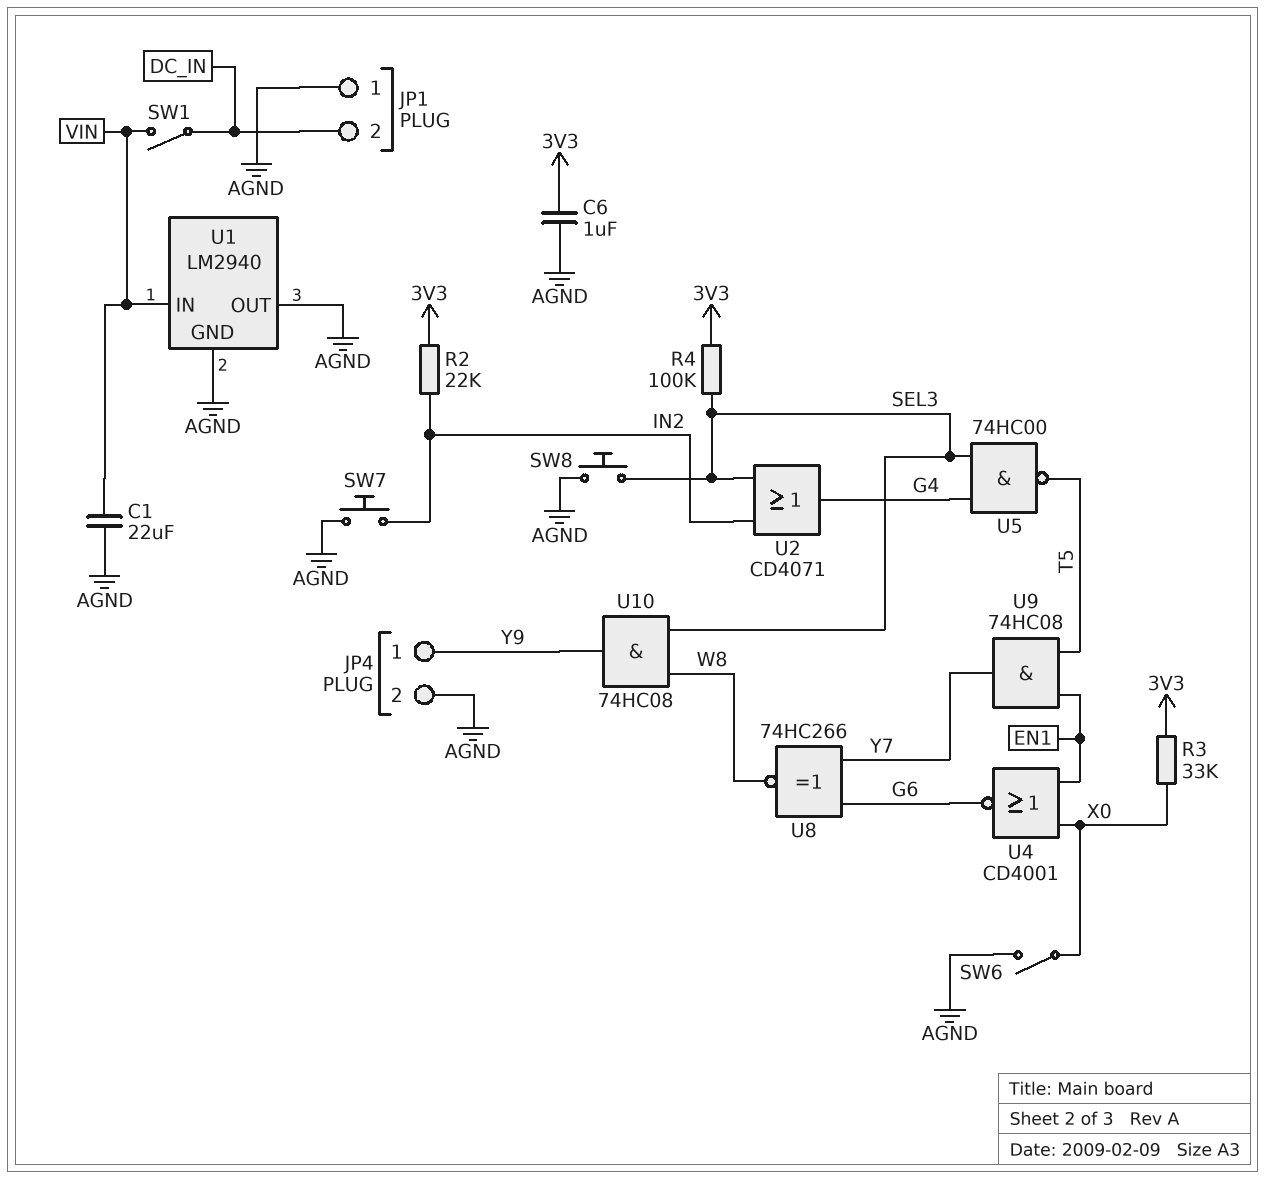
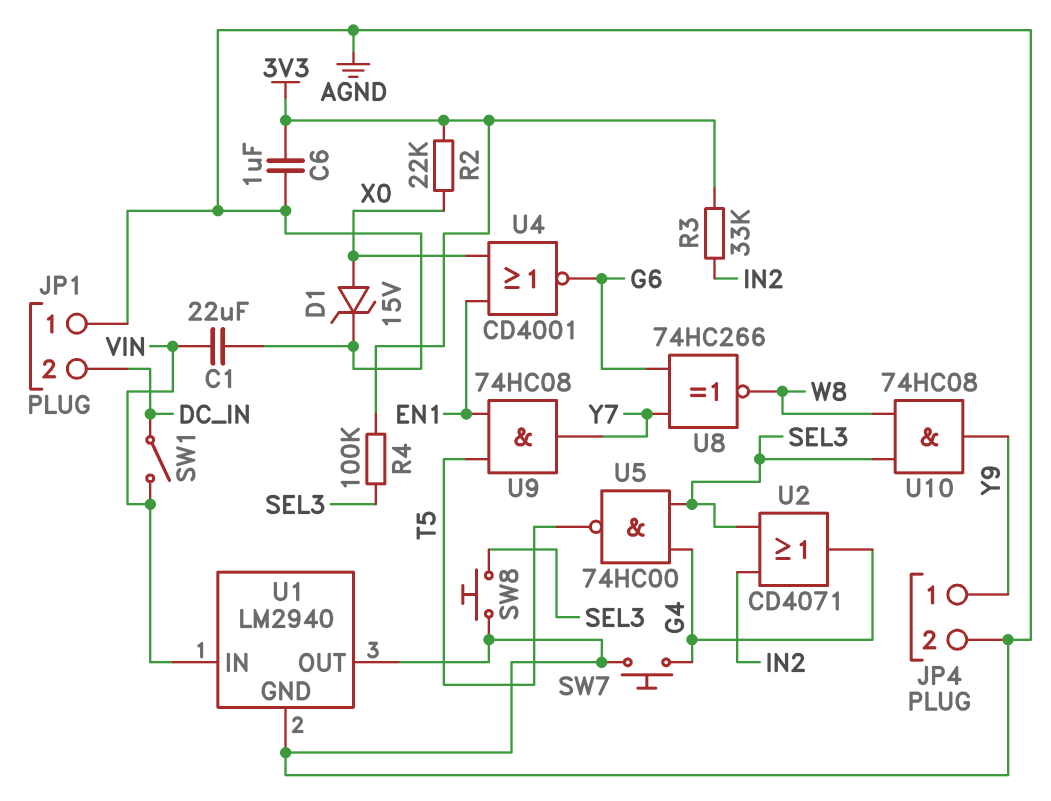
D1: none -> zener 15V (A X0, K AGND)
R2: 22k (3V3, IN2) -> 22k (3V3, X0)
R3: 33k (3V3, X0) -> 33k (3V3, IN2)
SW6: switch (AGND, X0) -> none
SW7: button (AGND, IN2) -> button (AGND, G4)

